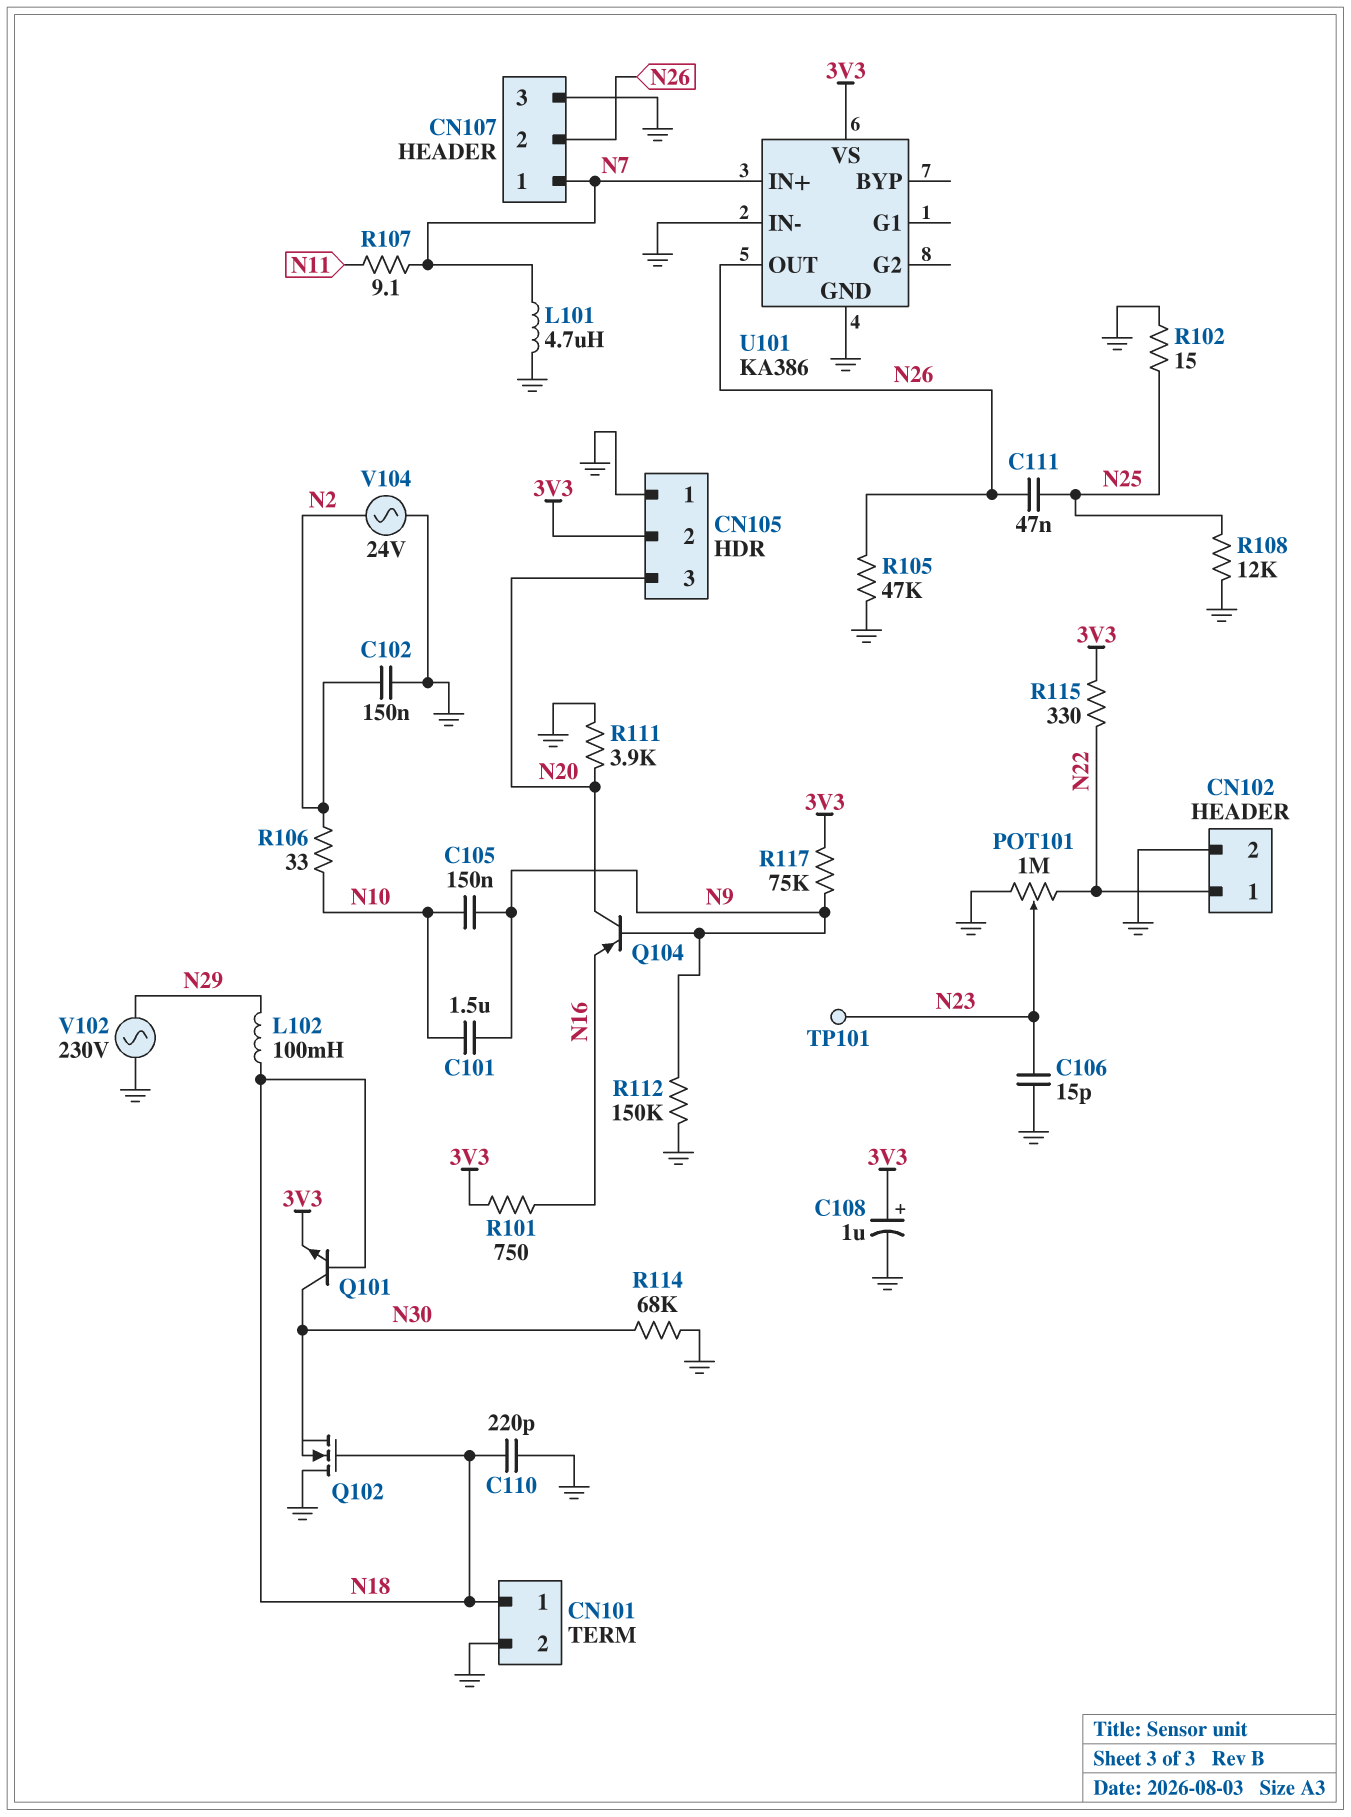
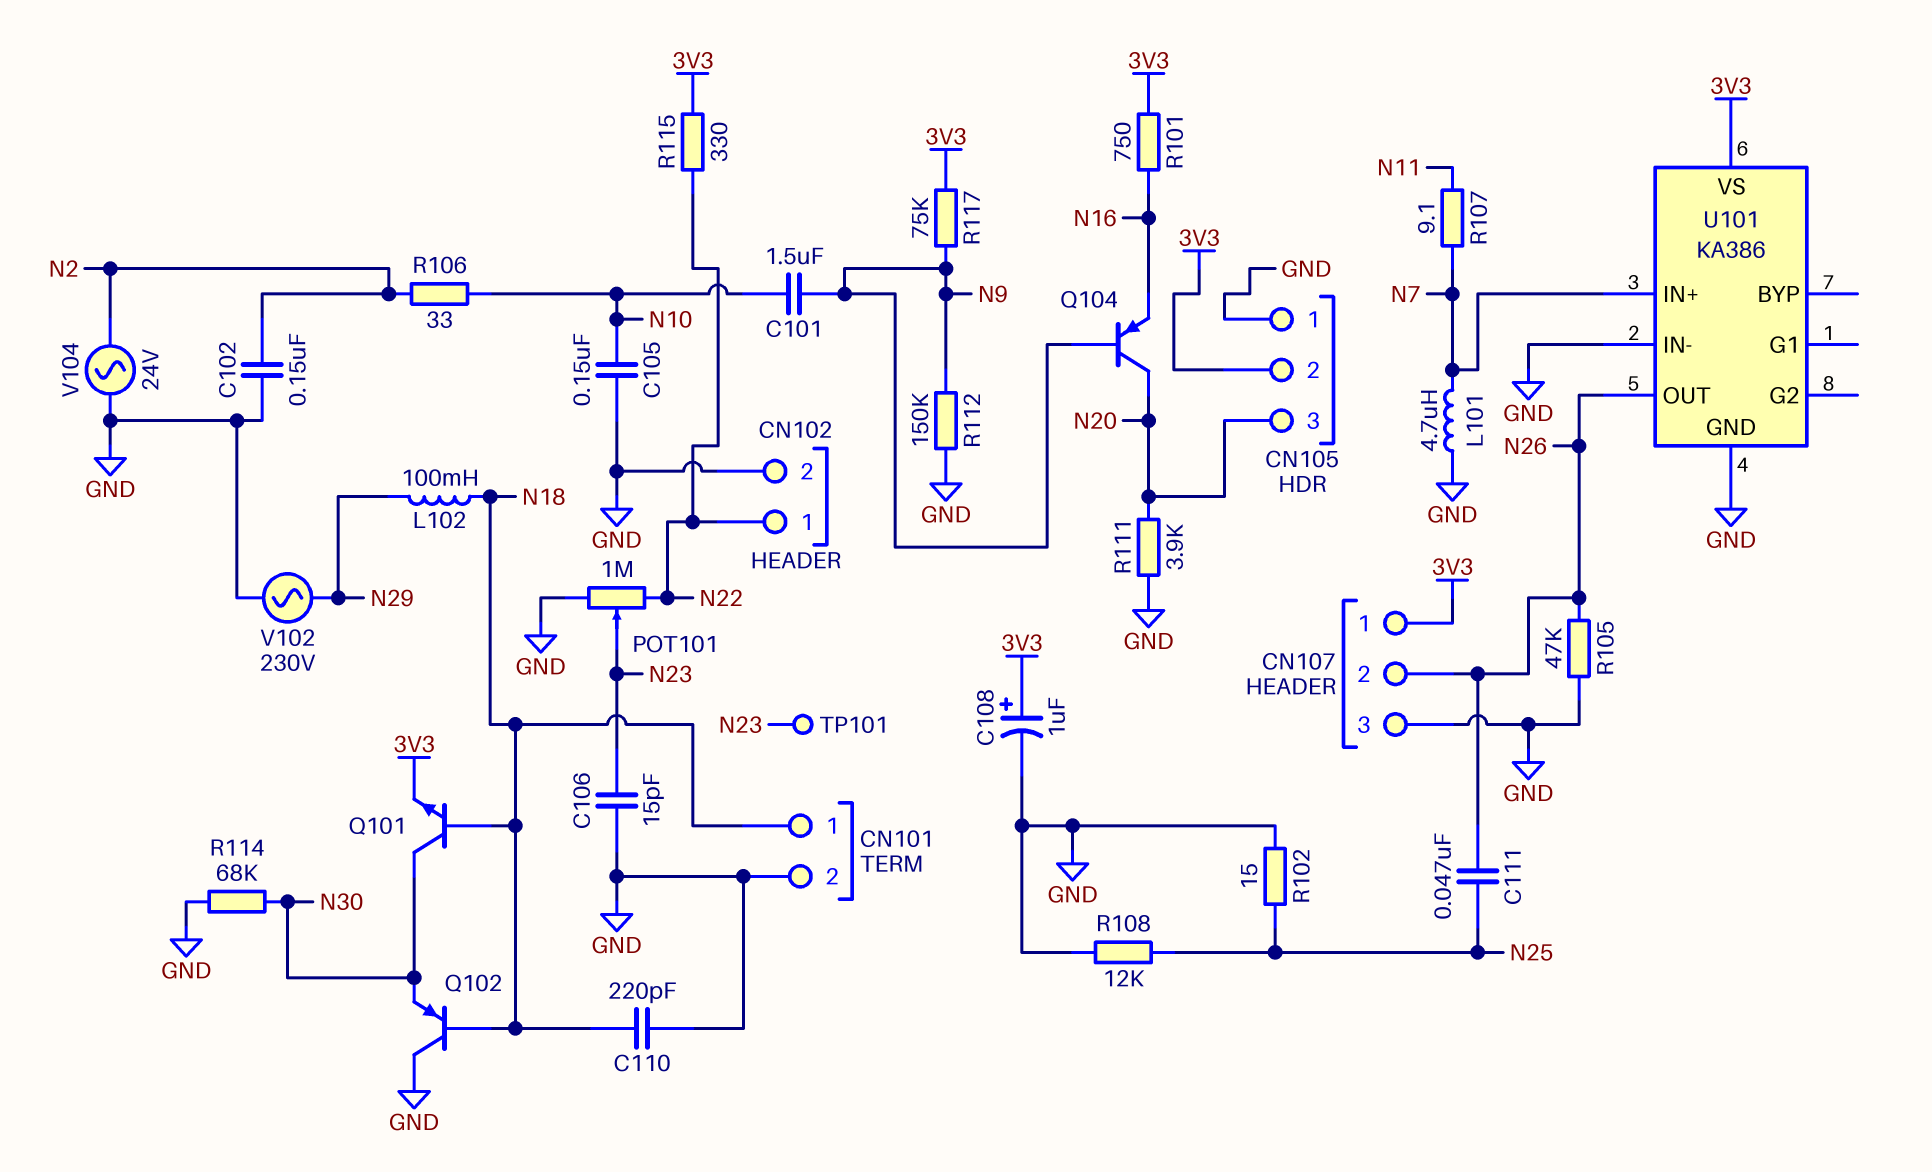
C105: 150nF (N9, N10) -> 150nF (GND, N10)
CN107 pin 1: N7 -> 3V3
Q102: NMOS (G N18, D GND, S N30) -> PNP (B N18, C GND, E N30)

